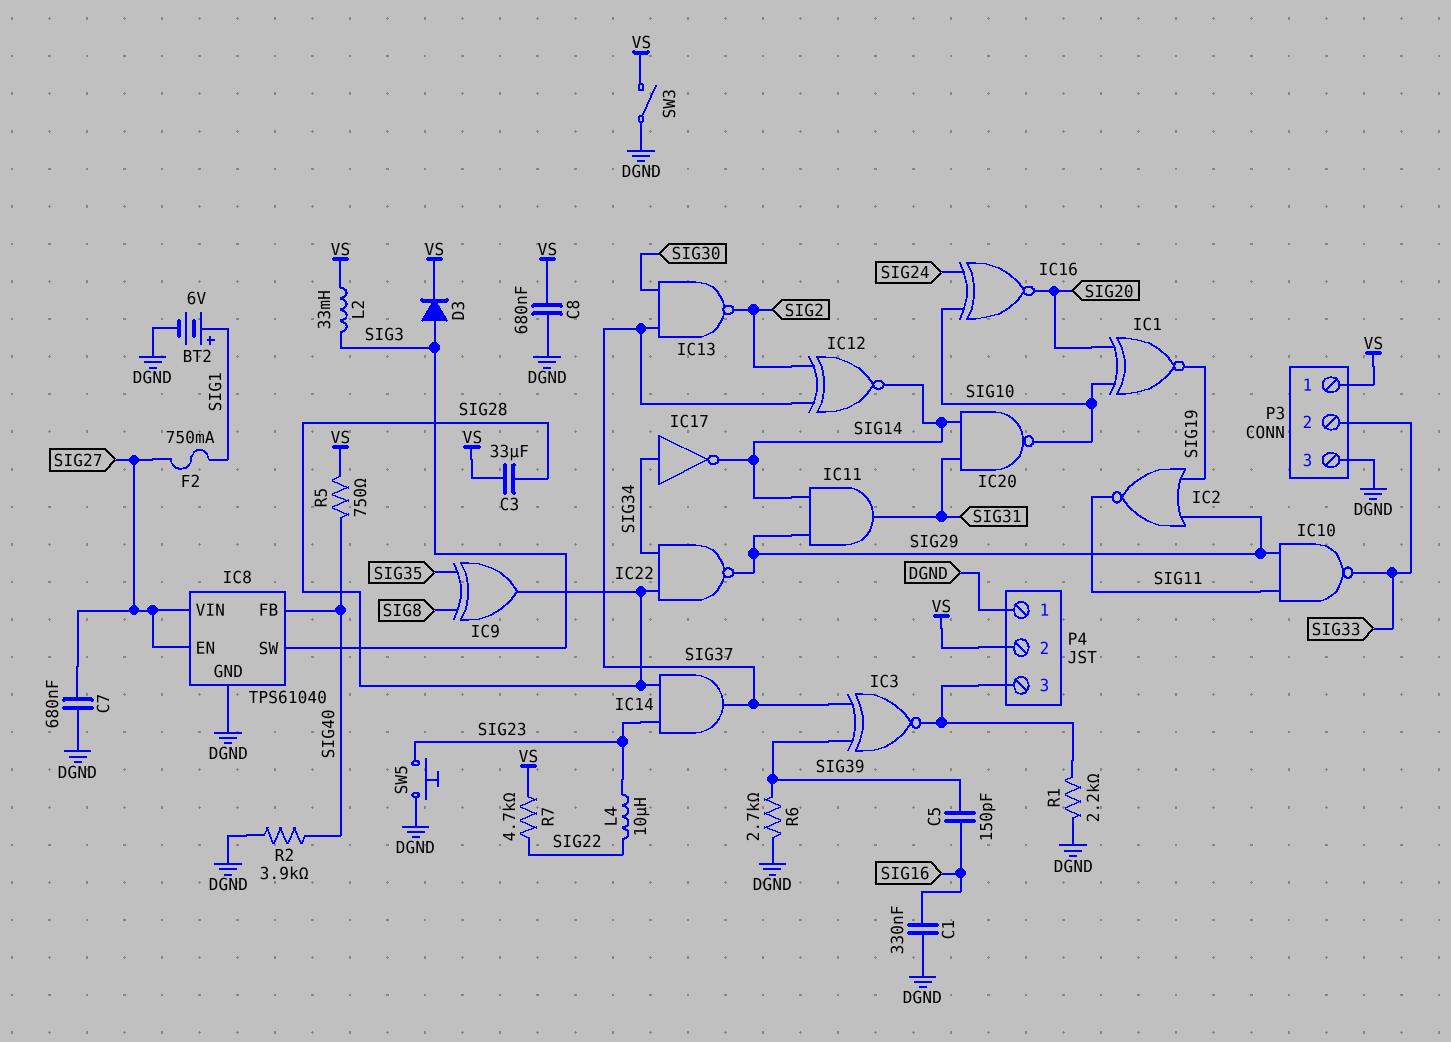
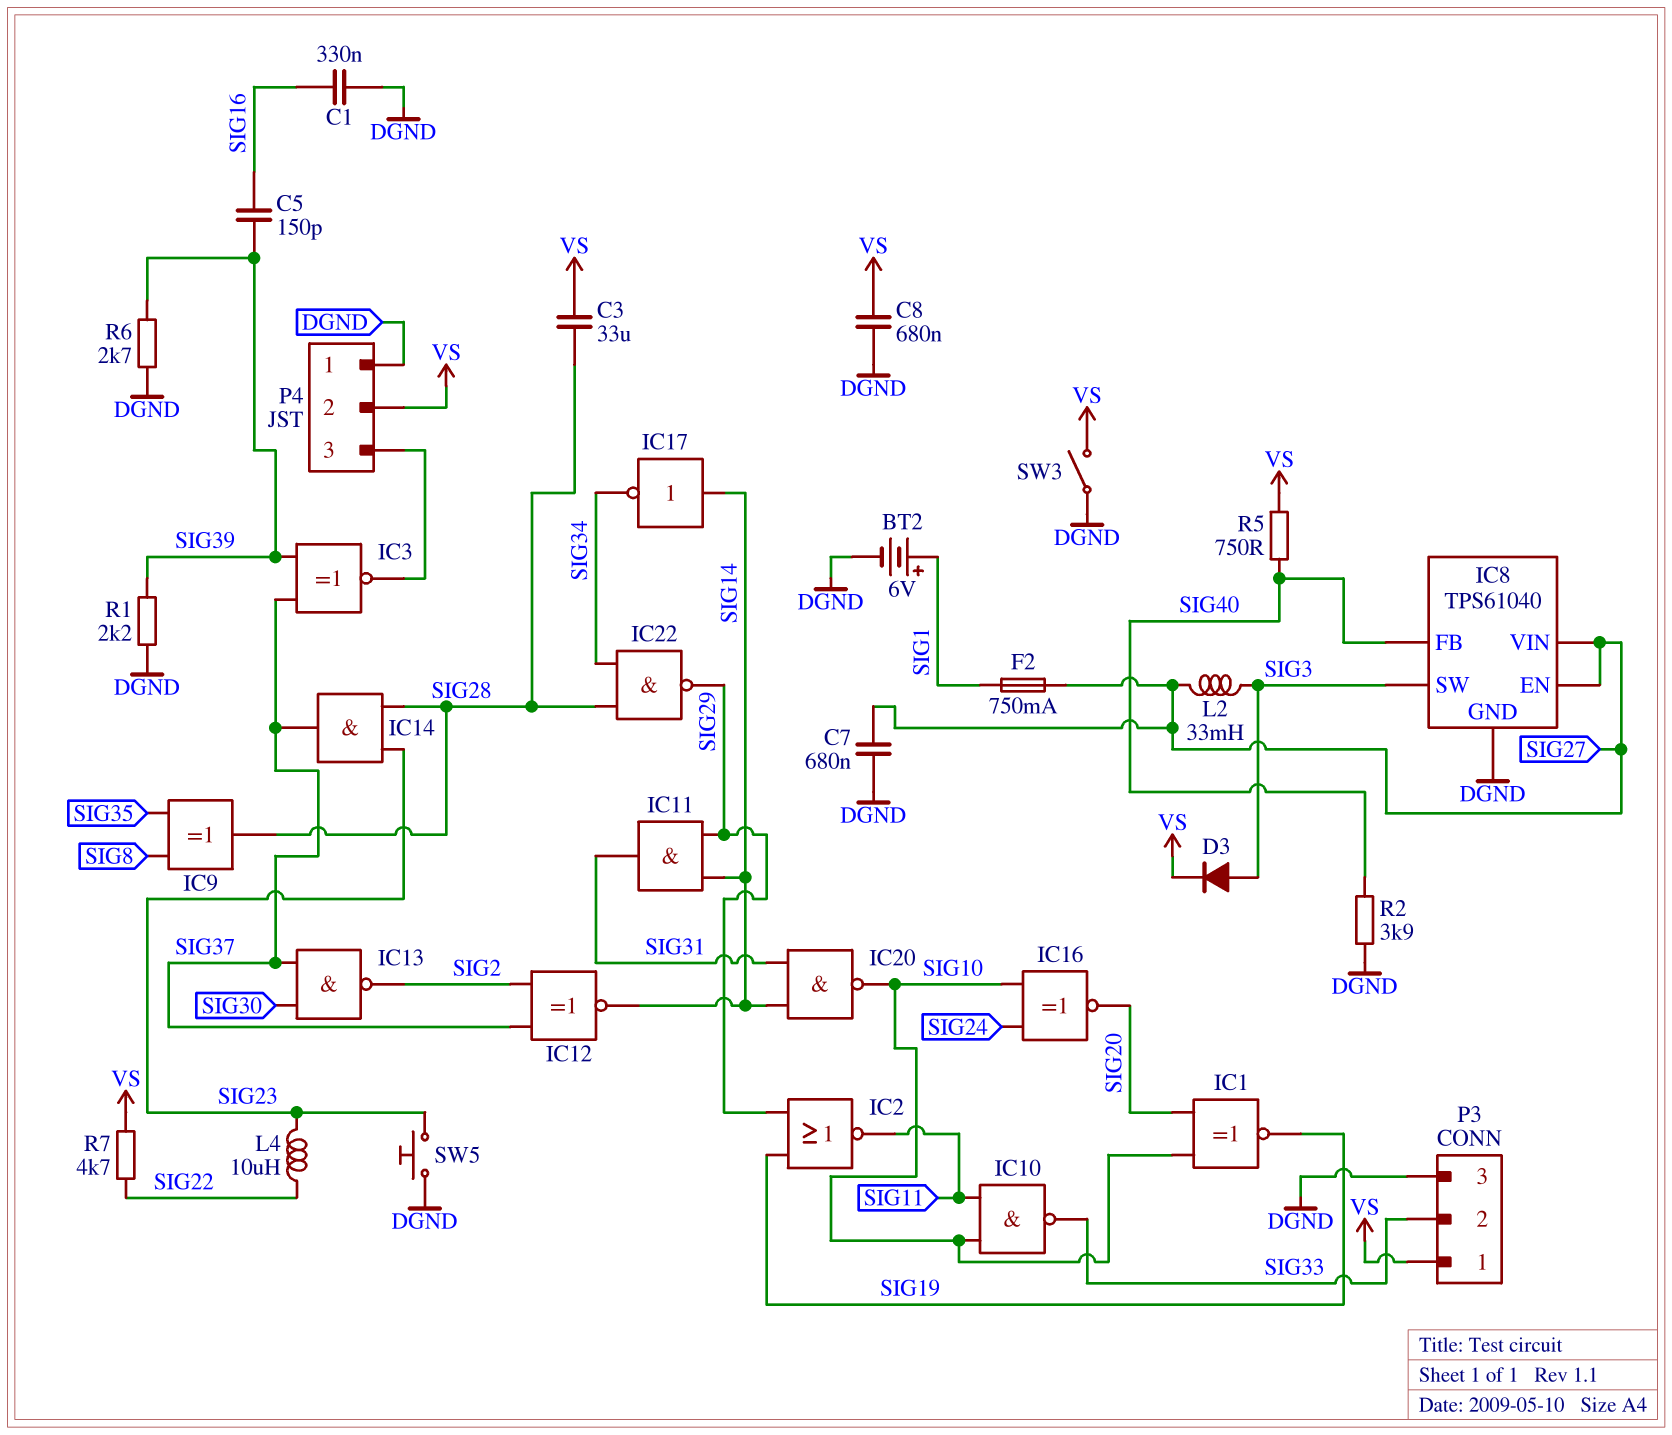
IC10: NAND (in SIG11, in SIG29, out SIG33) -> NAND (in SIG10, in SIG11, out SIG33)
IC17: NOT (in SIG34, out SIG14) -> NOT (in SIG14, out SIG34)
L2: 33mH (SIG3, VS) -> 33mH (SIG3, SIG27)
R1: 2.2k (DGND, P4/3) -> 2.2k (DGND, SIG39)

